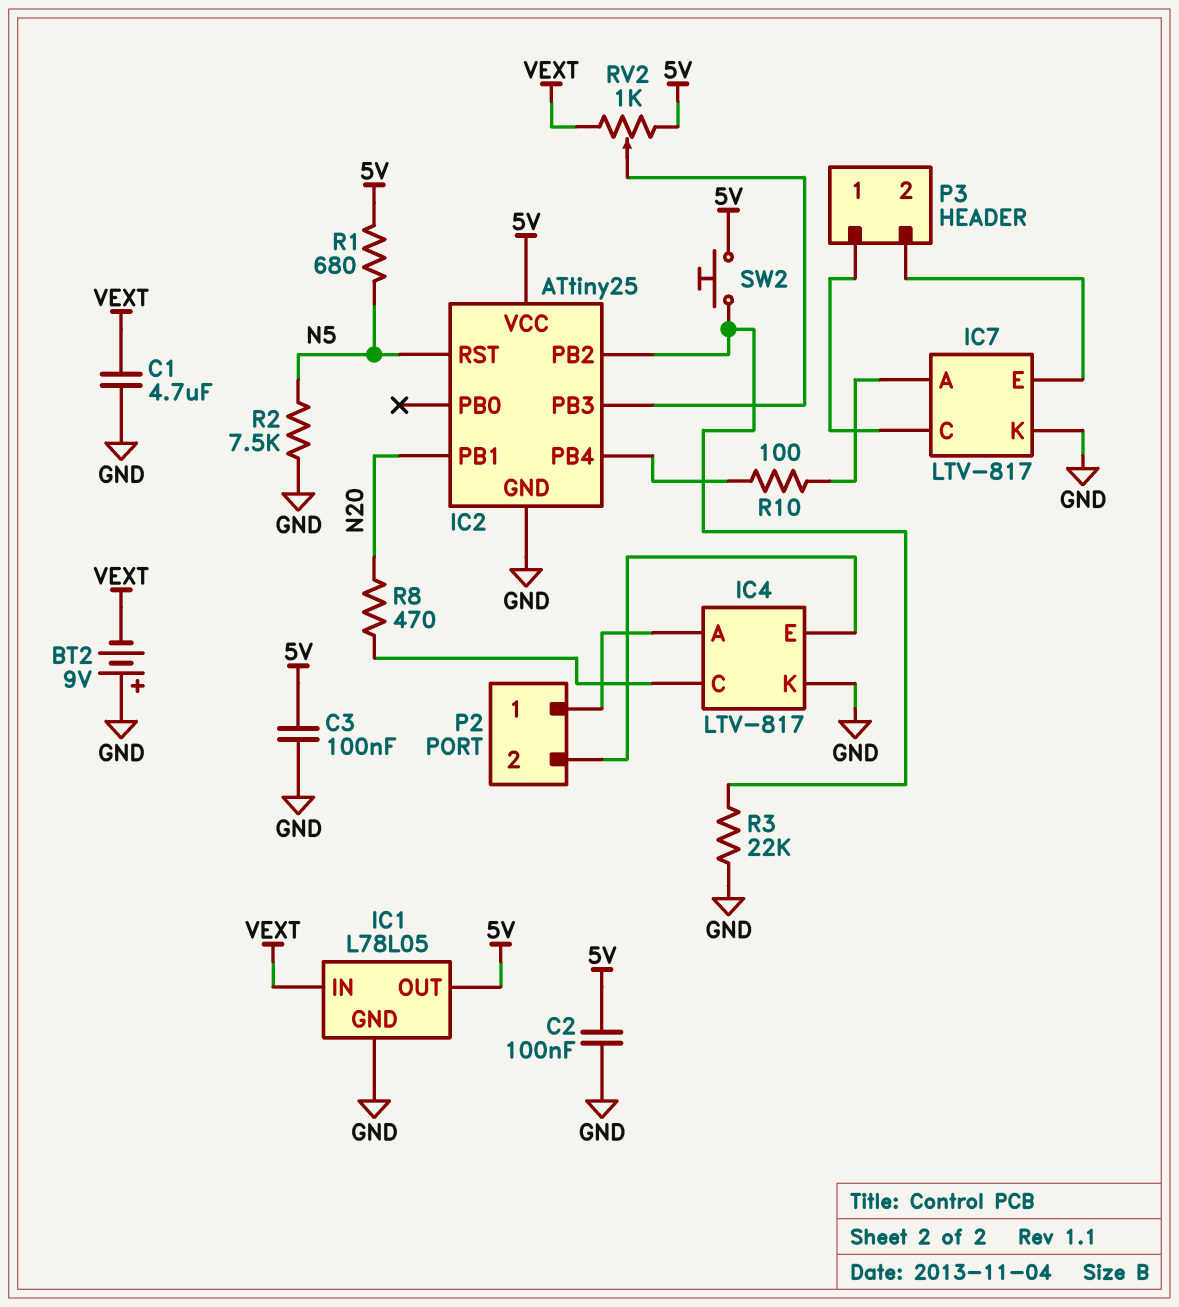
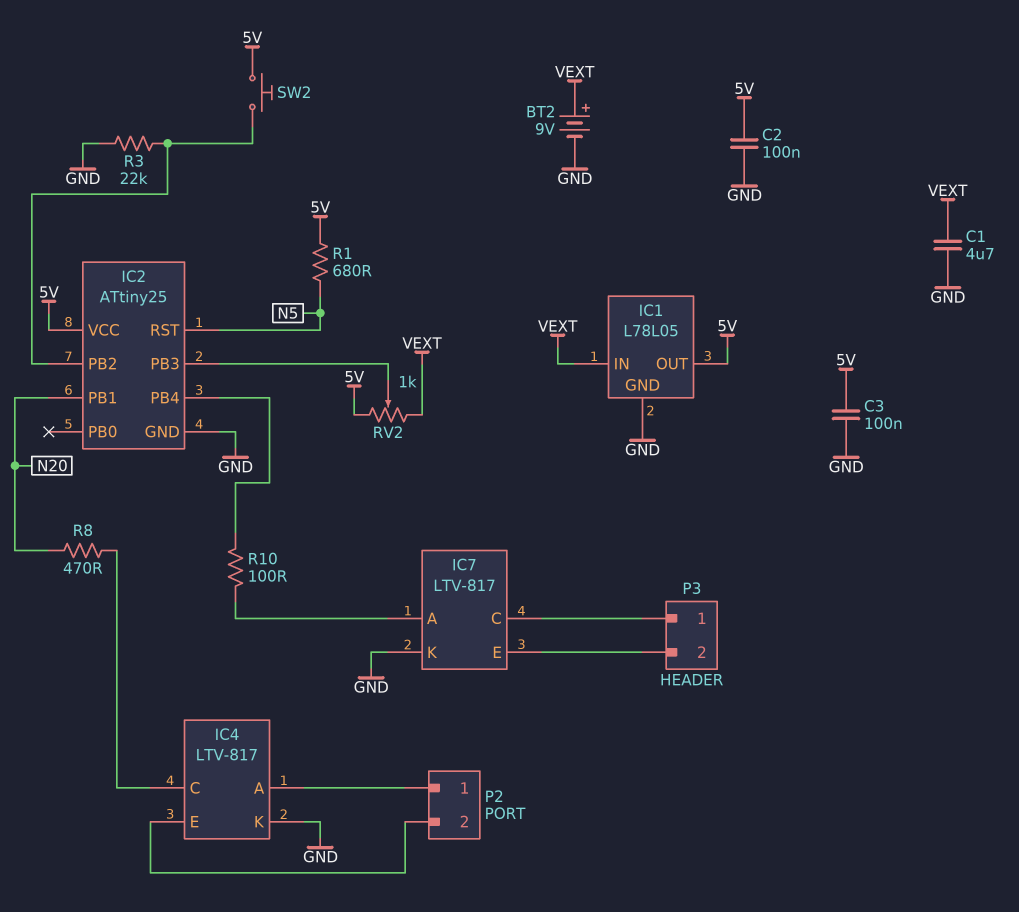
BT2: 9V (plus GND, minus VEXT) -> 9V (plus VEXT, minus GND)
R2: 7.5k (GND, N5) -> none

